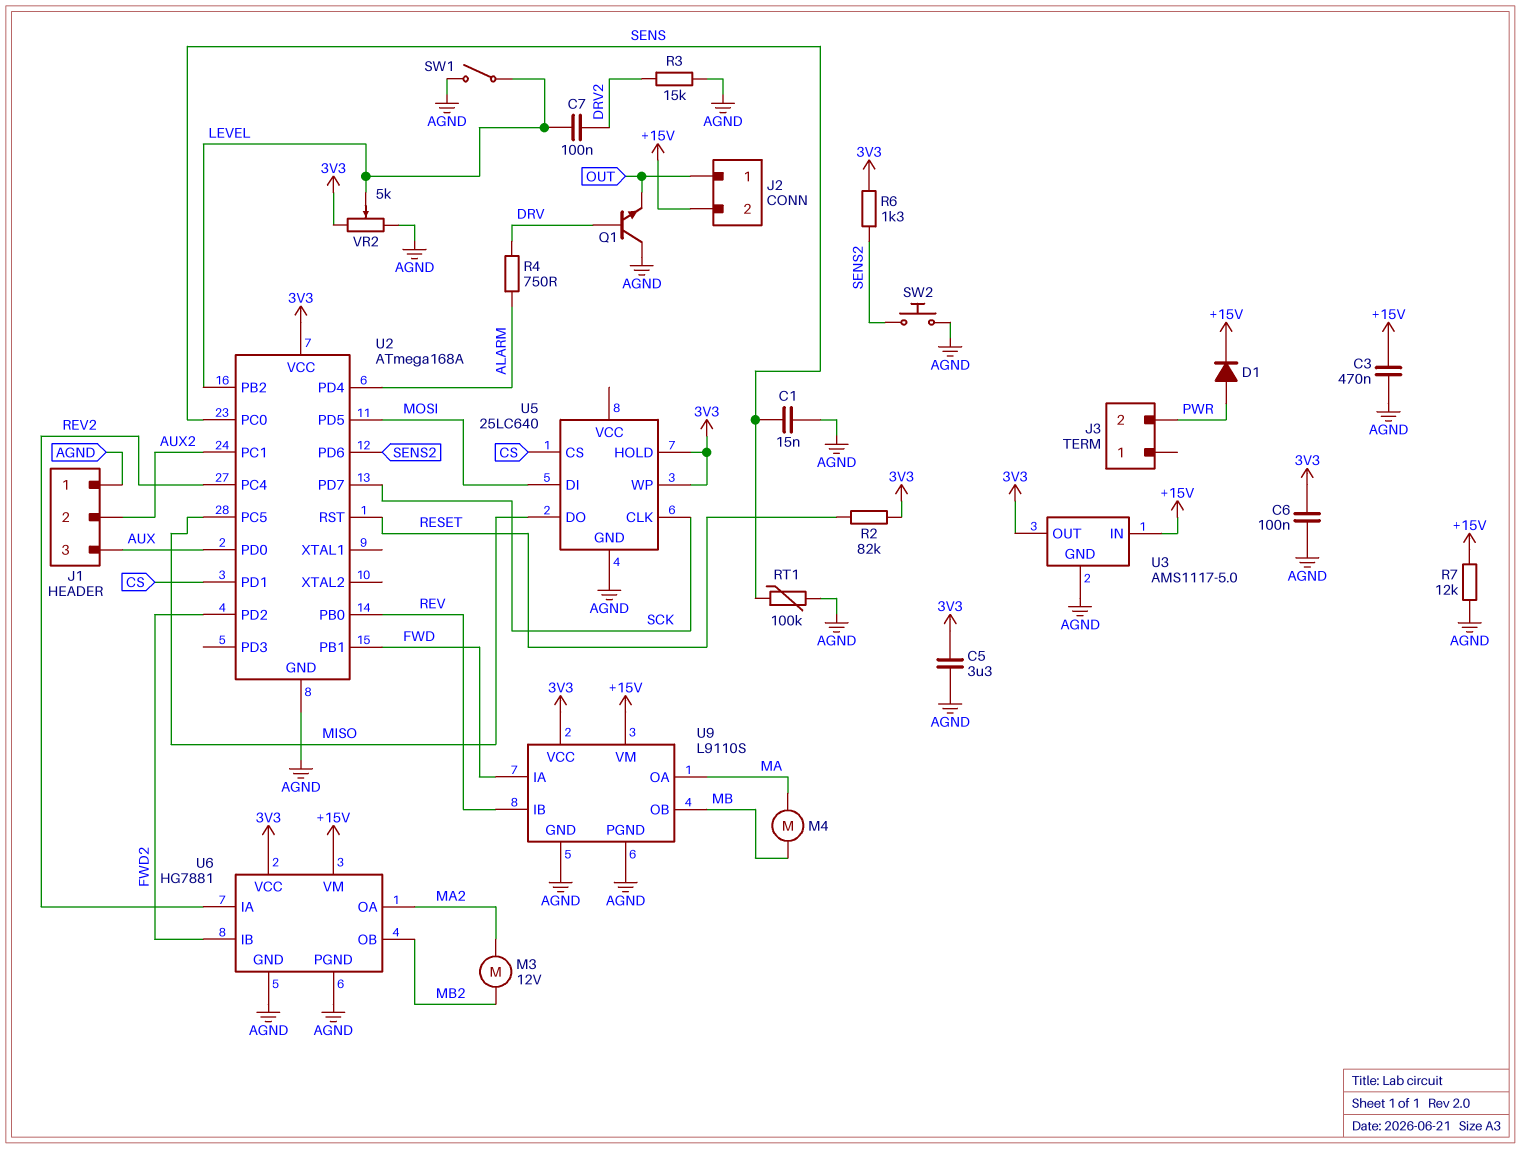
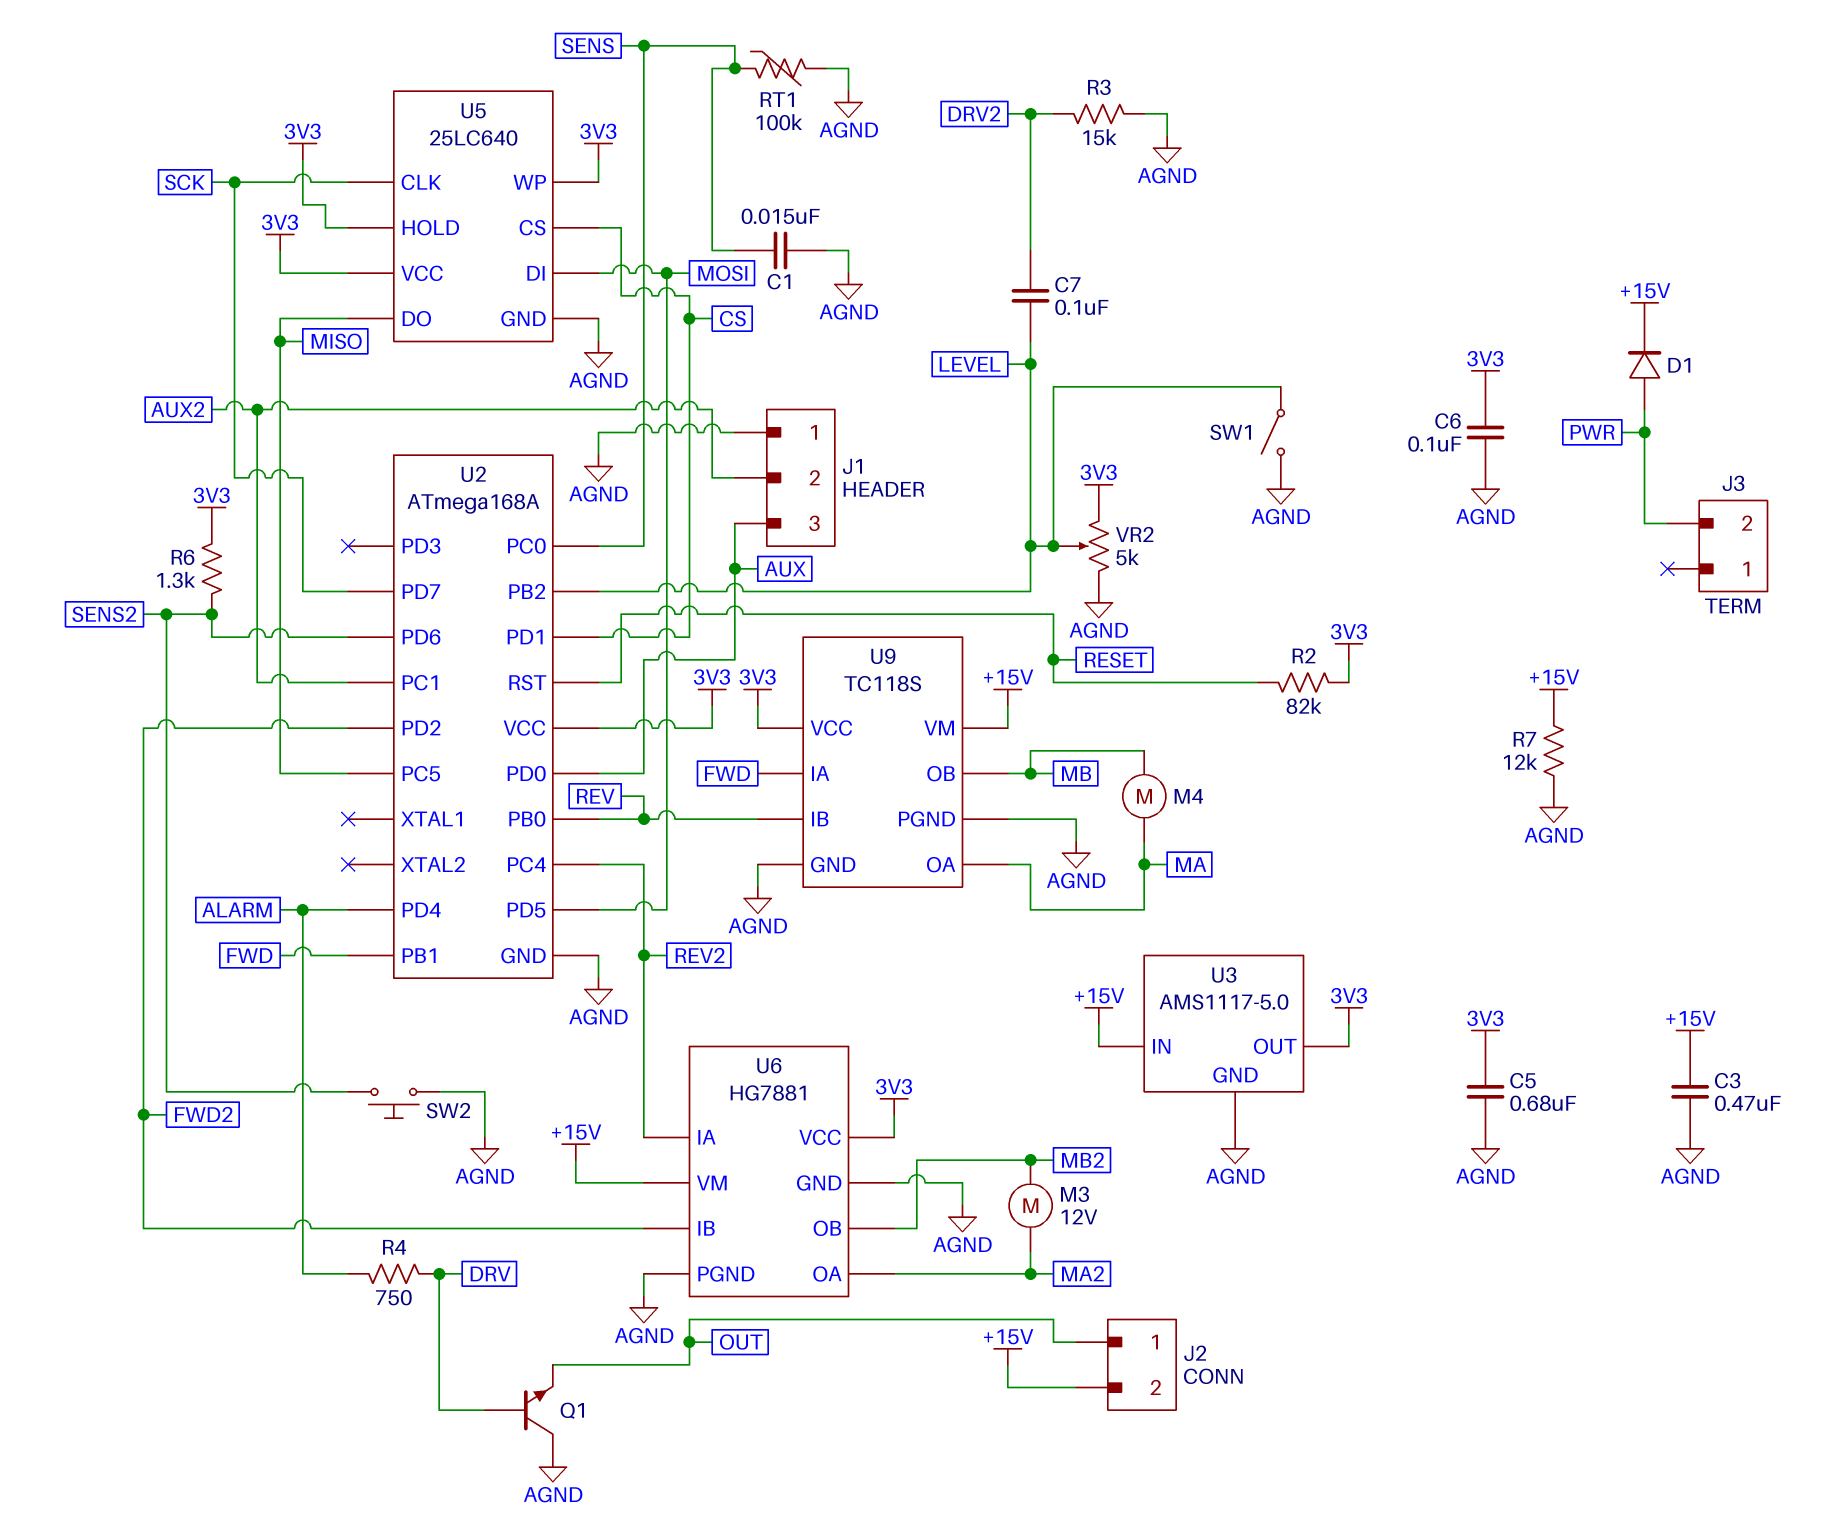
C5: 3.3uF (3V3, AGND) -> 680nF (3V3, AGND)
U5 pin VCC: none -> 3V3
U9: L9110S -> TC118S

